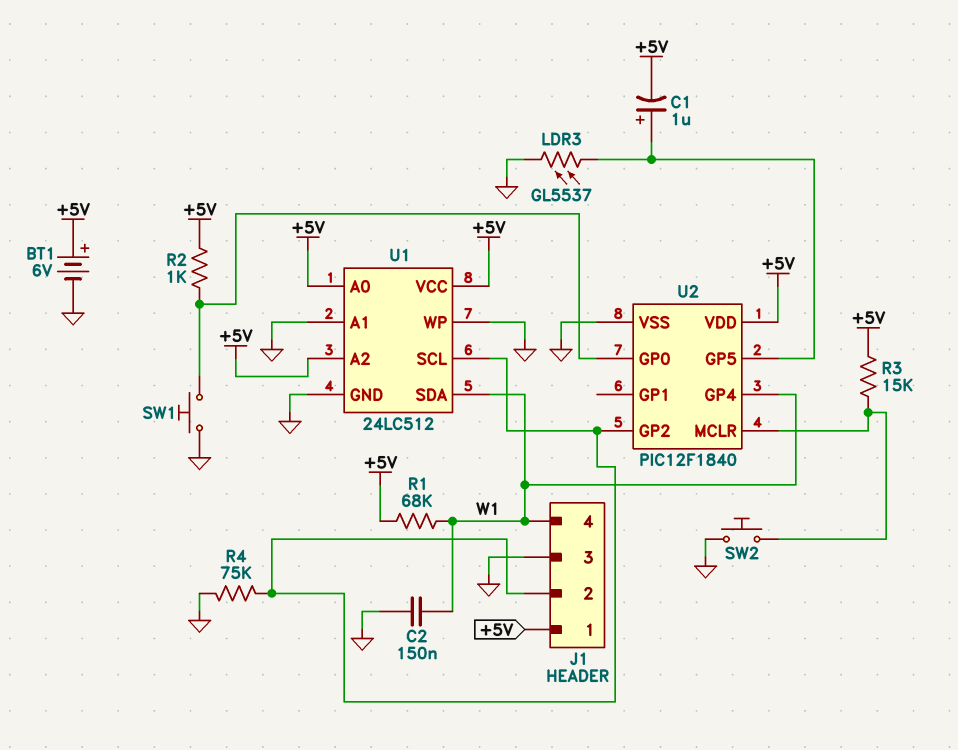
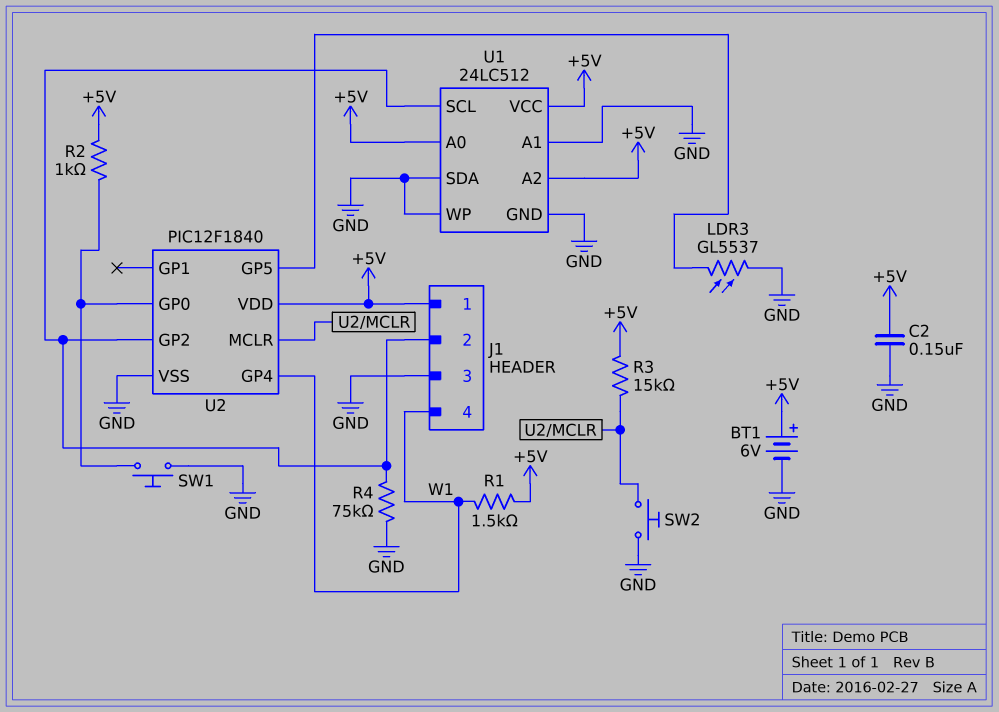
C1: 1uF (plus U2/GP5, minus +5V) -> none
C2: 150nF (GND, W1) -> 150nF (+5V, GND)
R1: 68k (+5V, W1) -> 1.5k (+5V, W1)
U1 pin SDA: W1 -> GND

